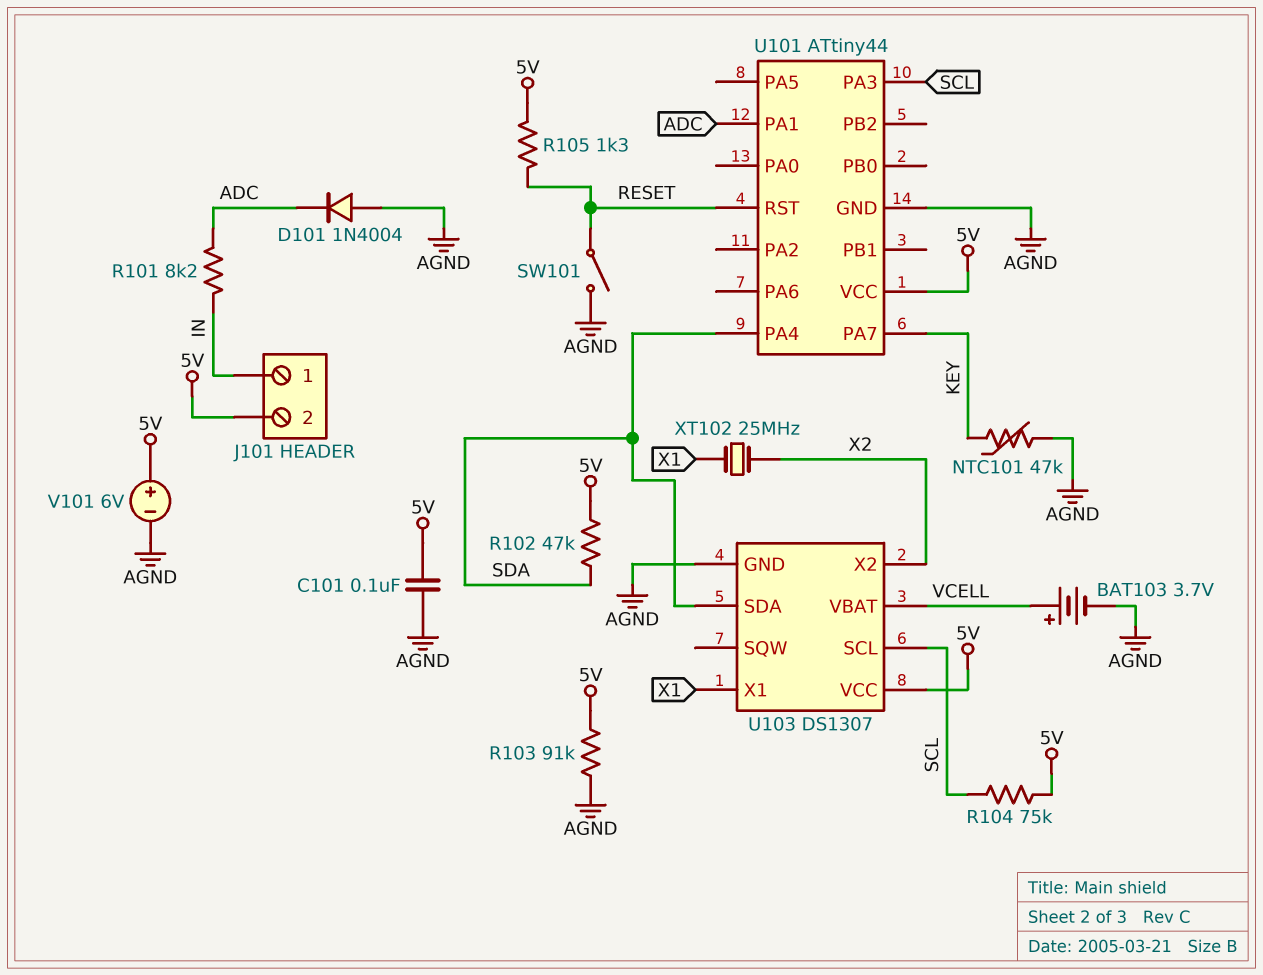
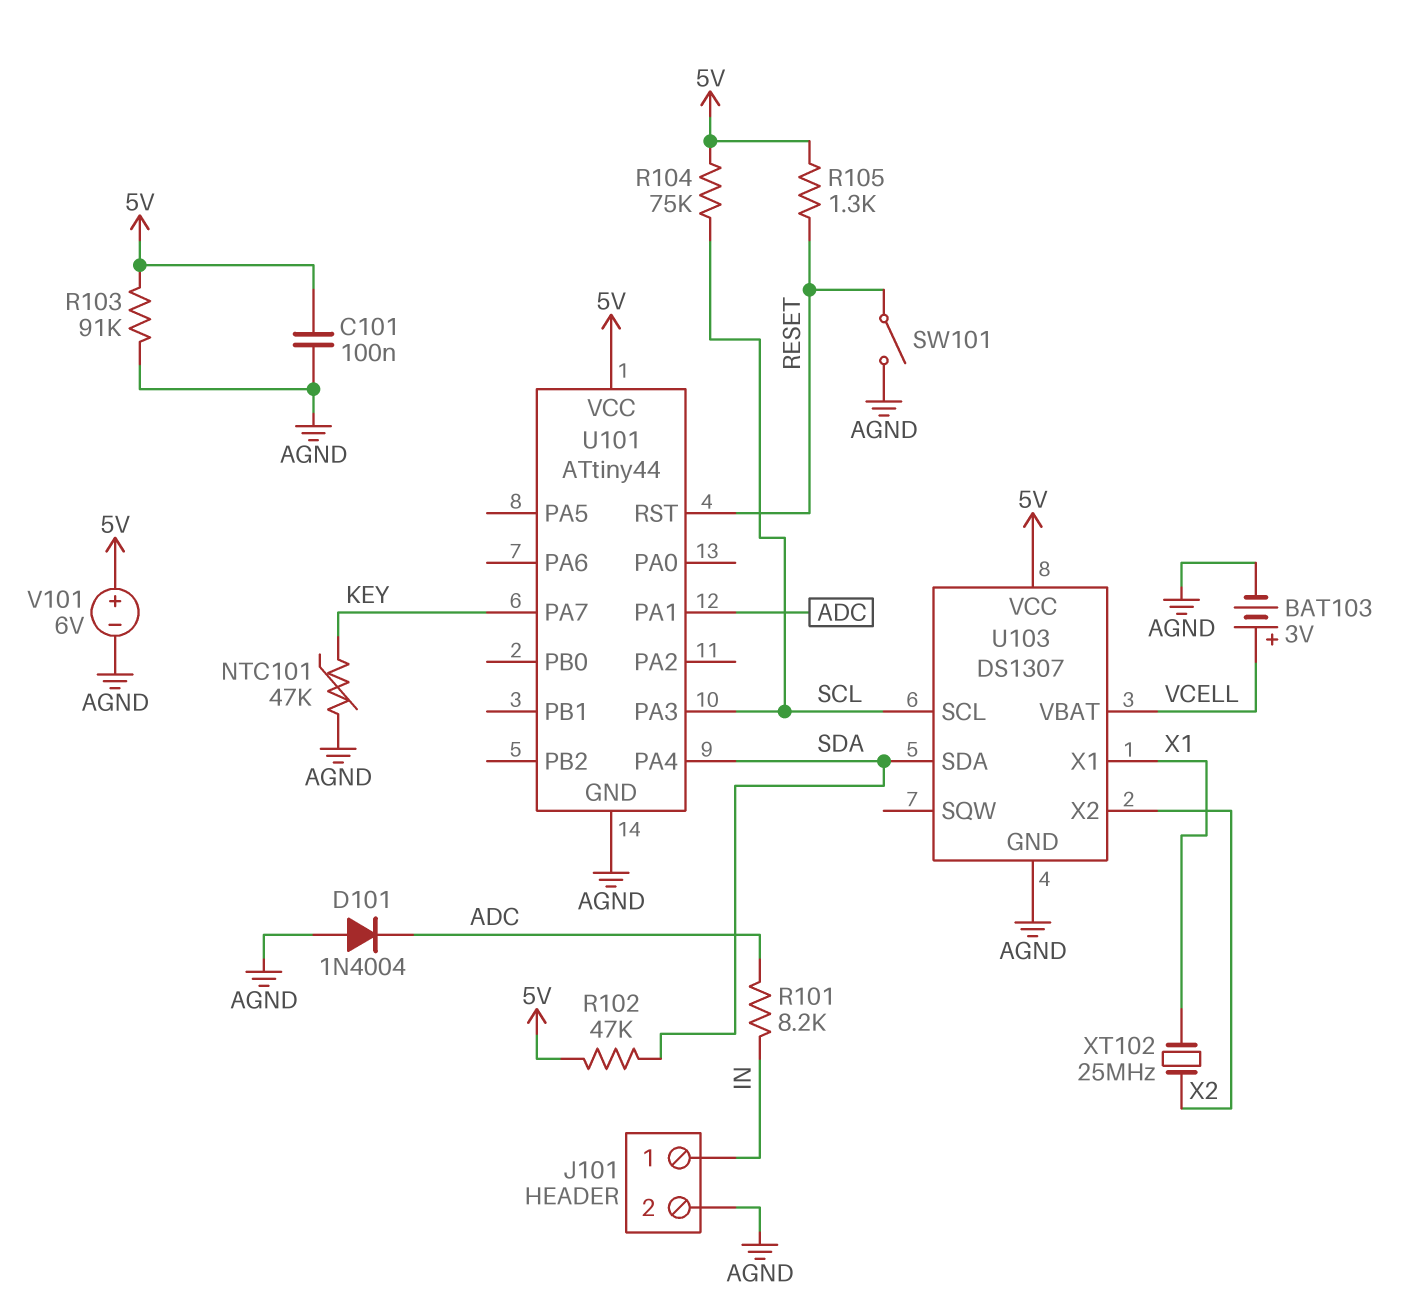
BAT103: 3.7V (plus VCELL, minus AGND) -> 3V (plus VCELL, minus AGND)
J101 pin 2: 5V -> AGND

